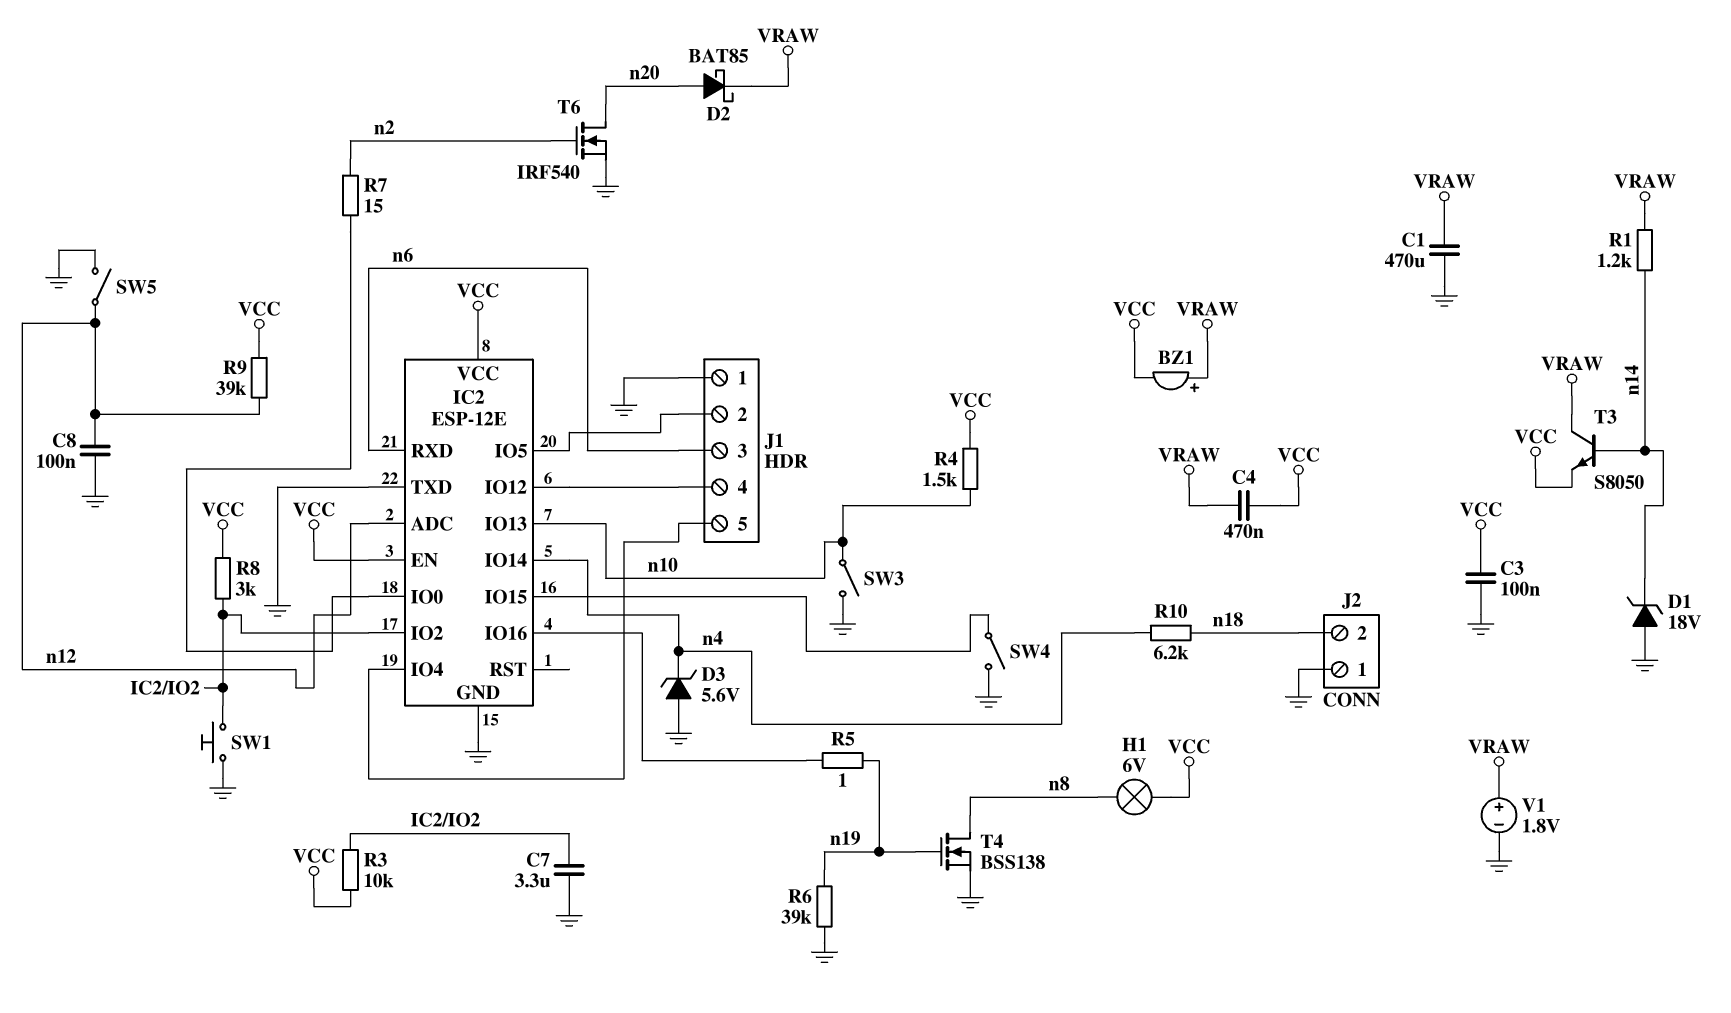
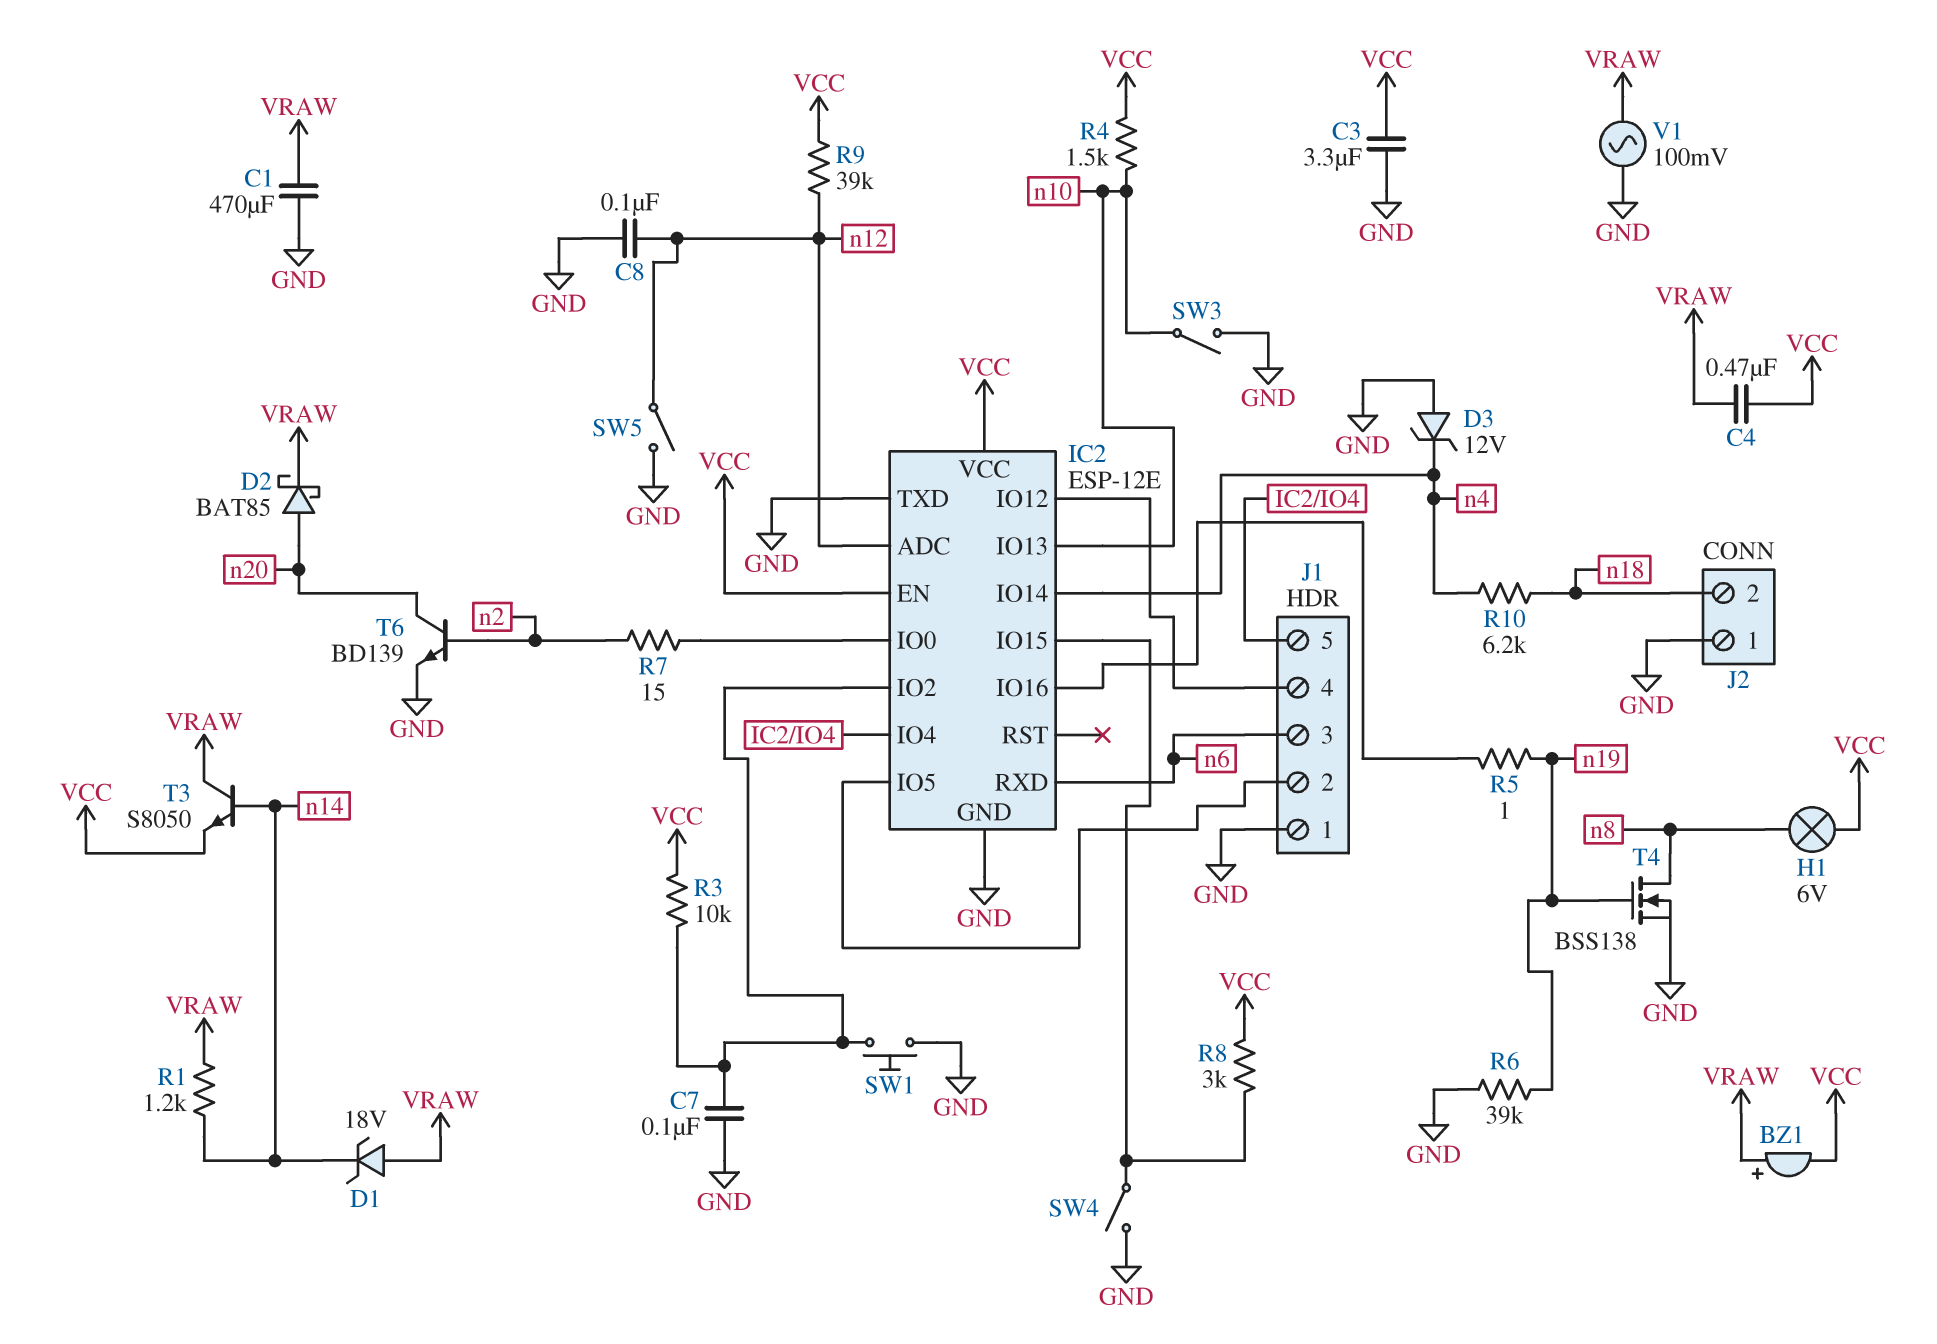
C3: 100nF (GND, VCC) -> 3.3uF (GND, VCC)
C7: 3.3uF (GND, IC2/IO2) -> 100nF (GND, IC2/IO2)
D1: zener 18V (A GND, K n14) -> zener 18V (A VRAW, K n14)
D3: zener 5.6V (A GND, K n4) -> zener 12V (A GND, K n4)
R8: 3k (IC2/IO2, VCC) -> 3k (IC2/IO15, VCC)
T6: NMOS IRF540 (G n2, D n20, S GND) -> NPN BD139 (B n2, C n20, E GND)
V1: 1.8V (plus VRAW, minus GND) -> AC 100mV (GND, VRAW)

